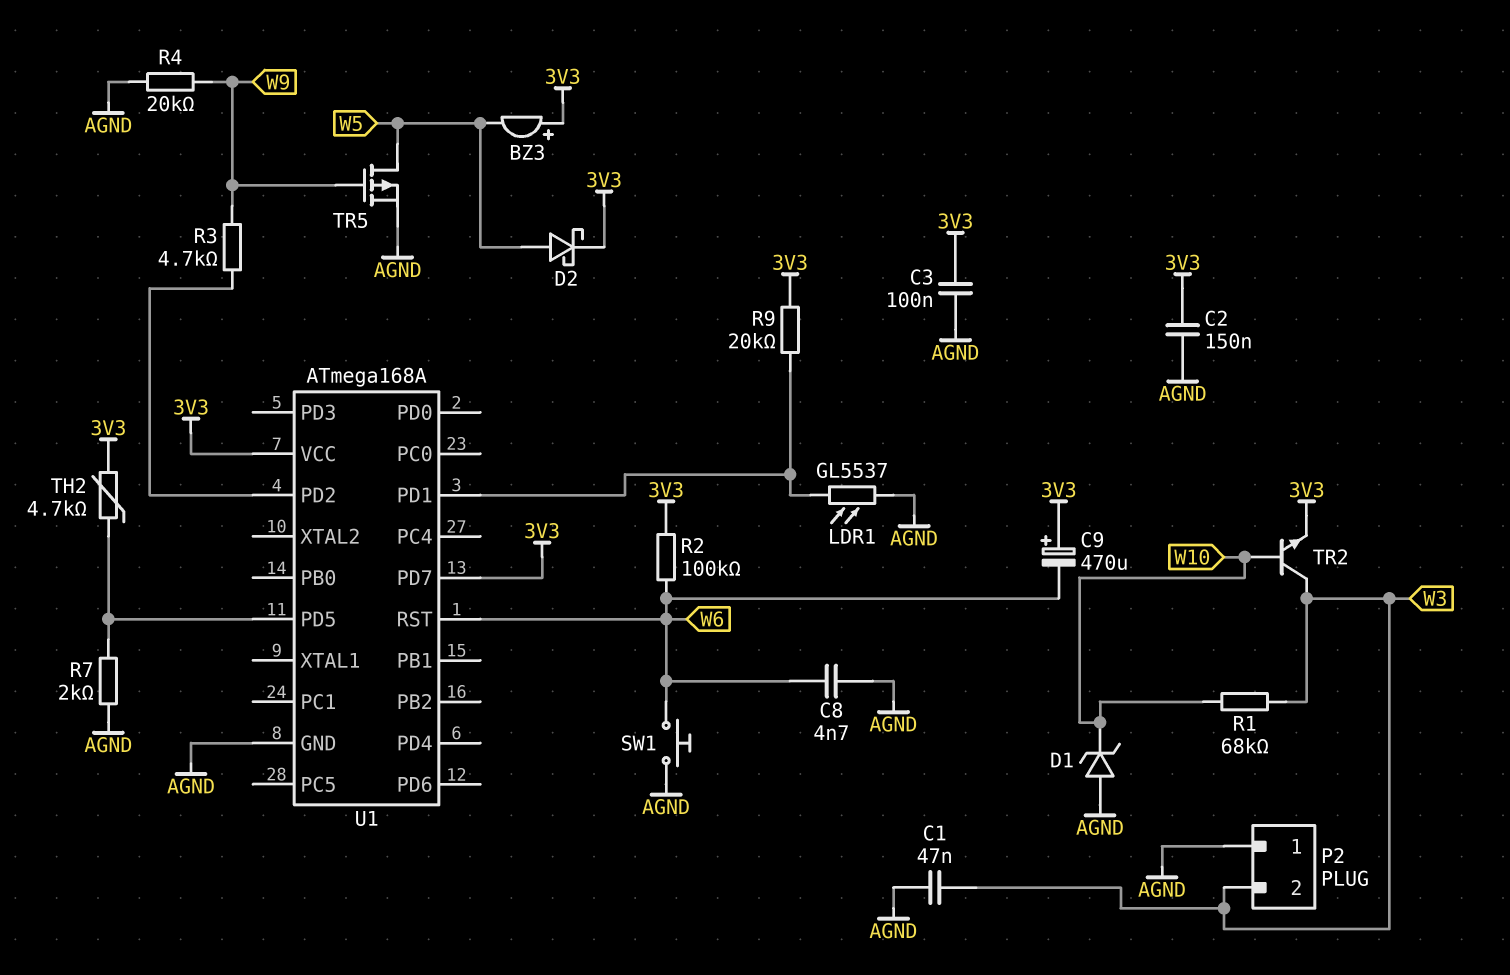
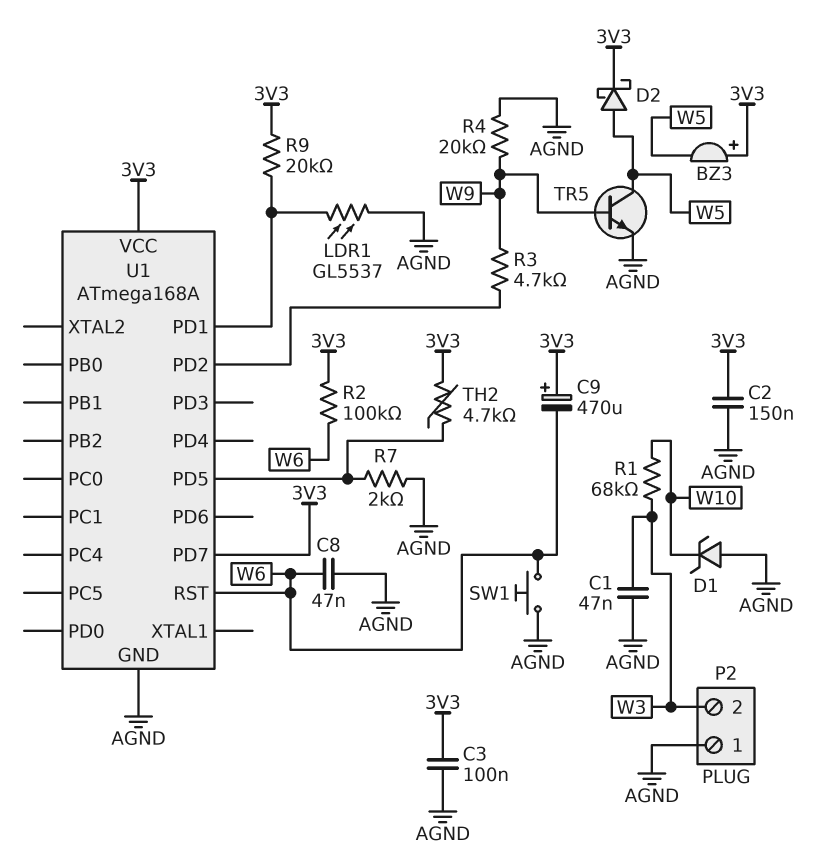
C8: 4.7nF (AGND, W6) -> 47nF (AGND, W6)
TR2: NPN (B W10, C W3, E 3V3) -> none
TR5: PMOS (G W9, D W5, S AGND) -> NPN (B W9, C W5, E AGND)

